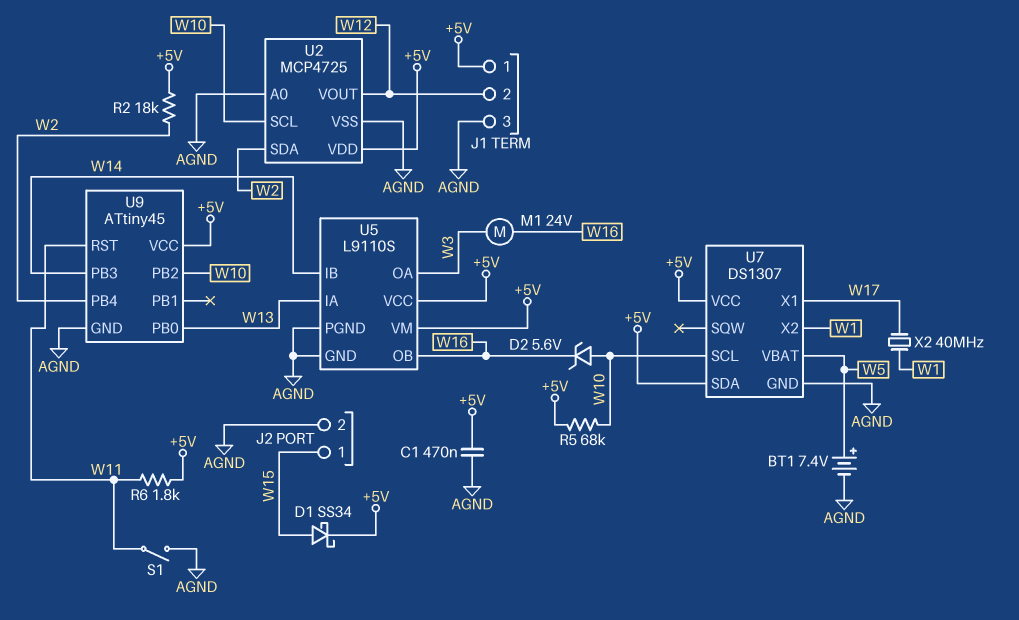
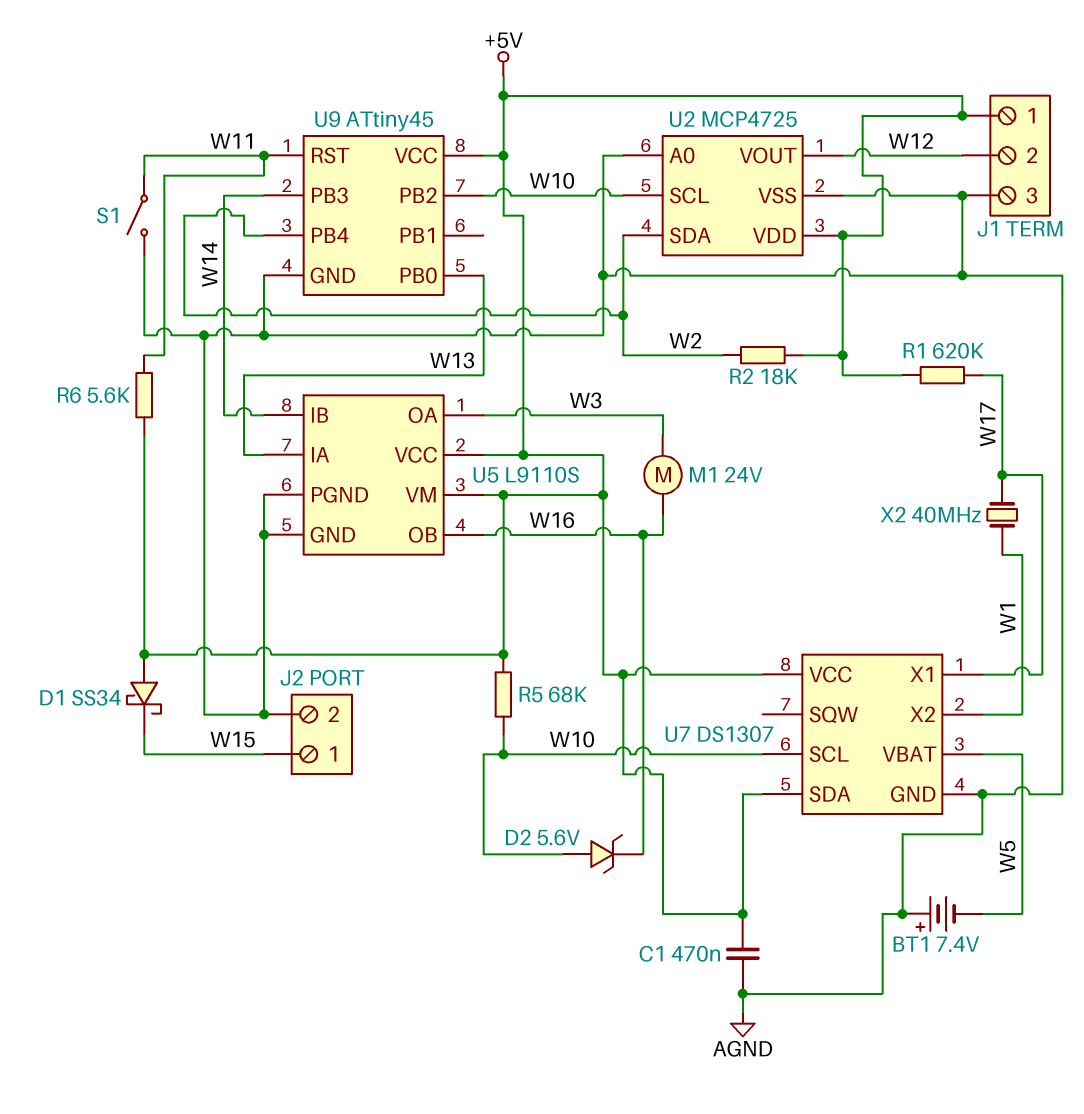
BT1: 7.4V (plus W5, minus AGND) -> 7.4V (plus AGND, minus W5)
D1: schottky SS34 (A W15, K +5V) -> schottky SS34 (A +5V, K W15)
R1: none -> 620k (+5V, W17)
R6: 1.8k (+5V, W11) -> 5.6k (+5V, W11)

